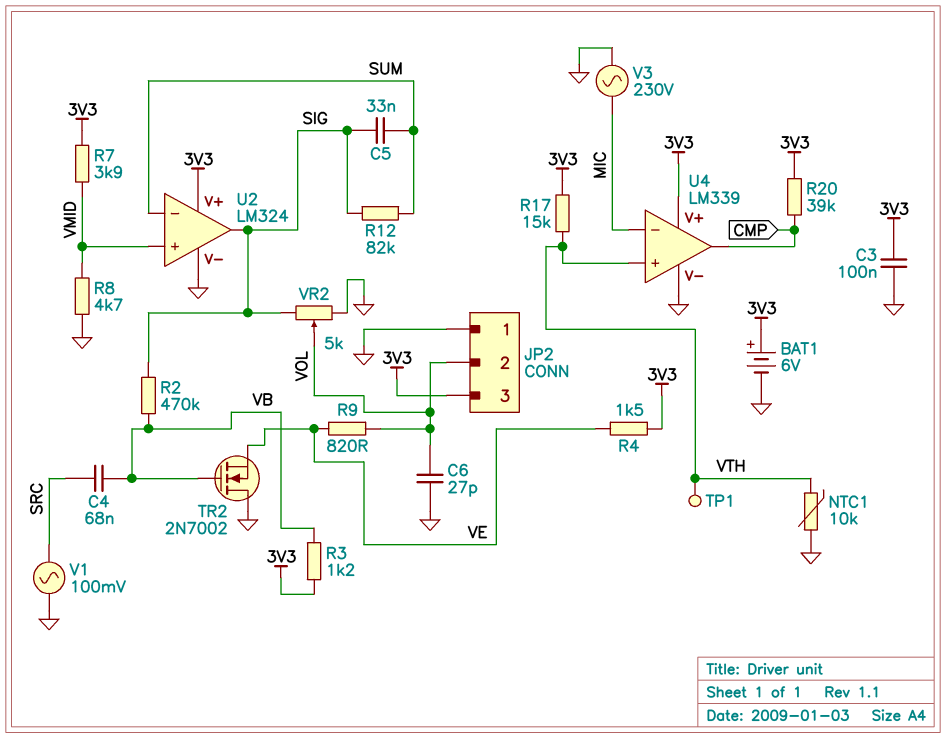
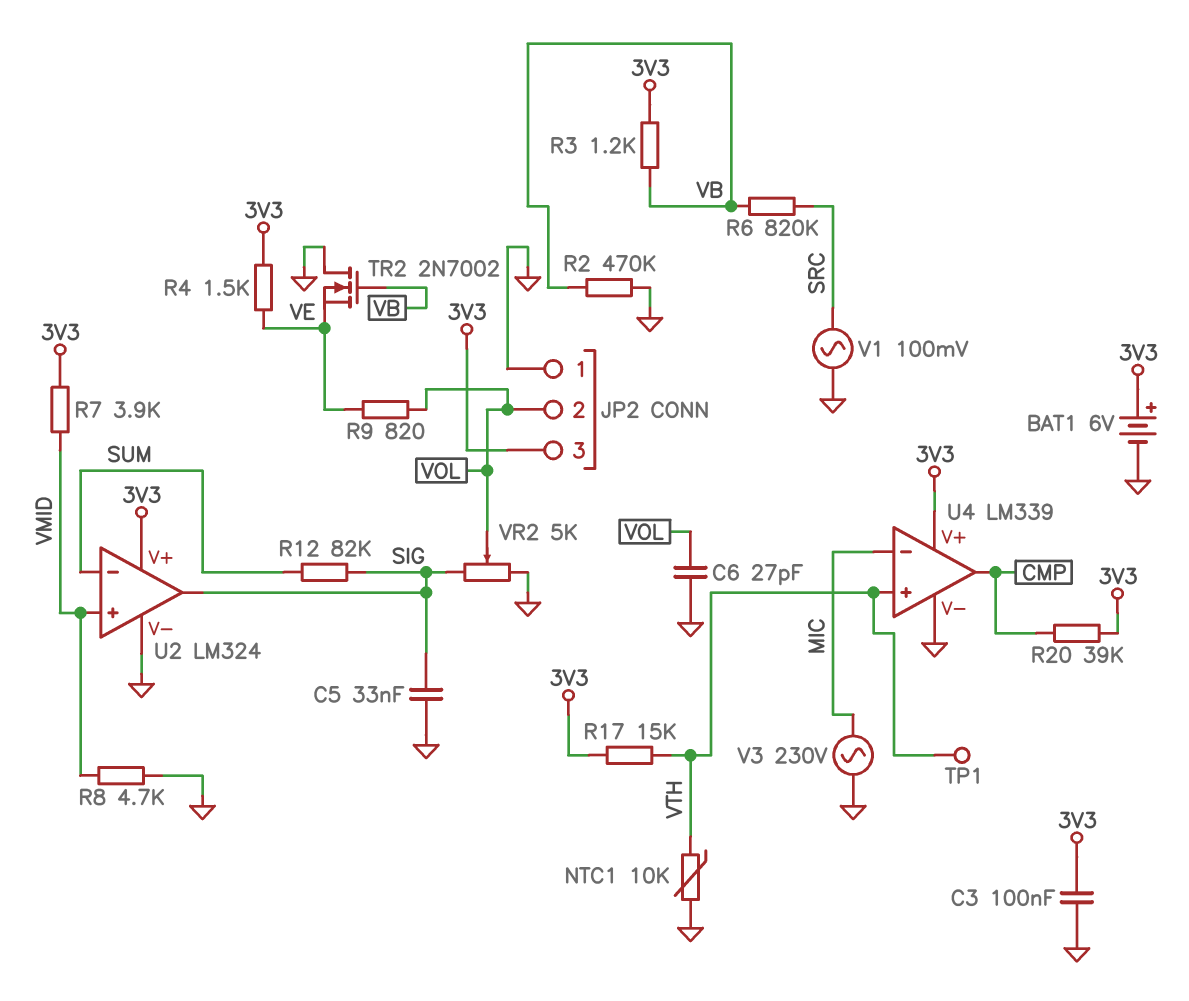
C4: 68nF (SRC, VB) -> none
C5: 33nF (SIG, SUM) -> 33nF (GND, SIG)
R2: 470k (SIG, VB) -> 470k (GND, VB)
R6: none -> 820k (SRC, VB)

